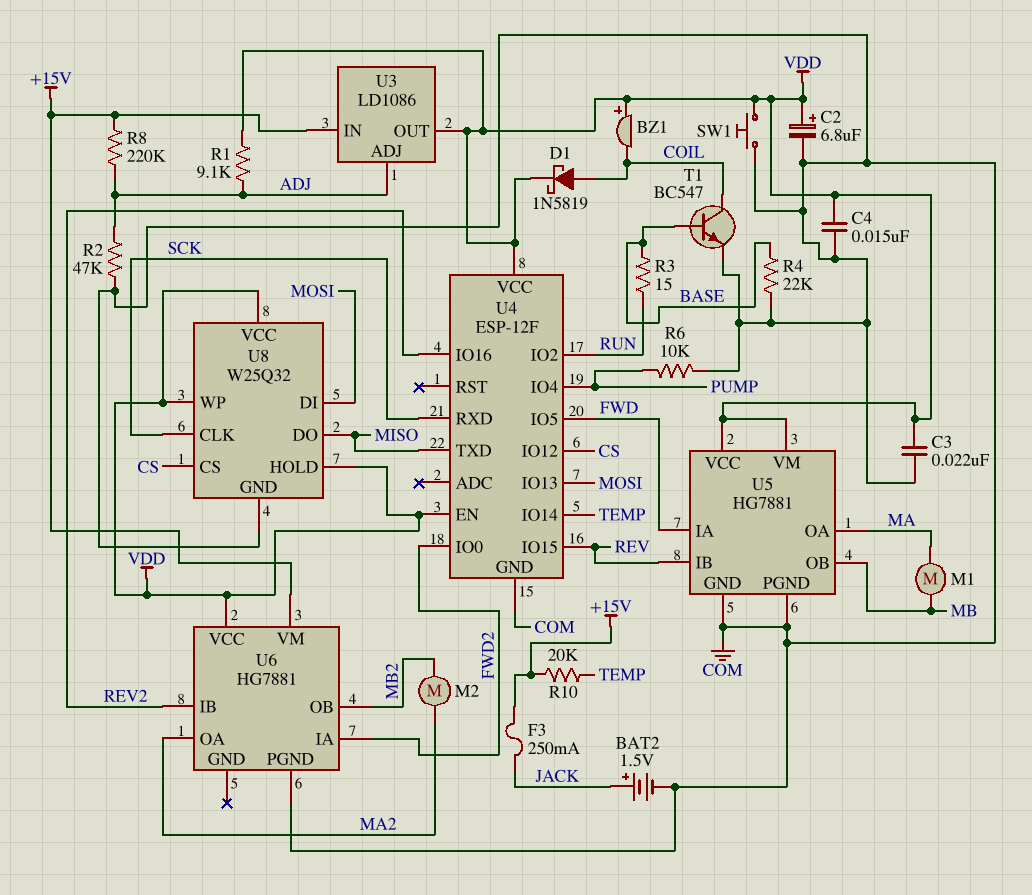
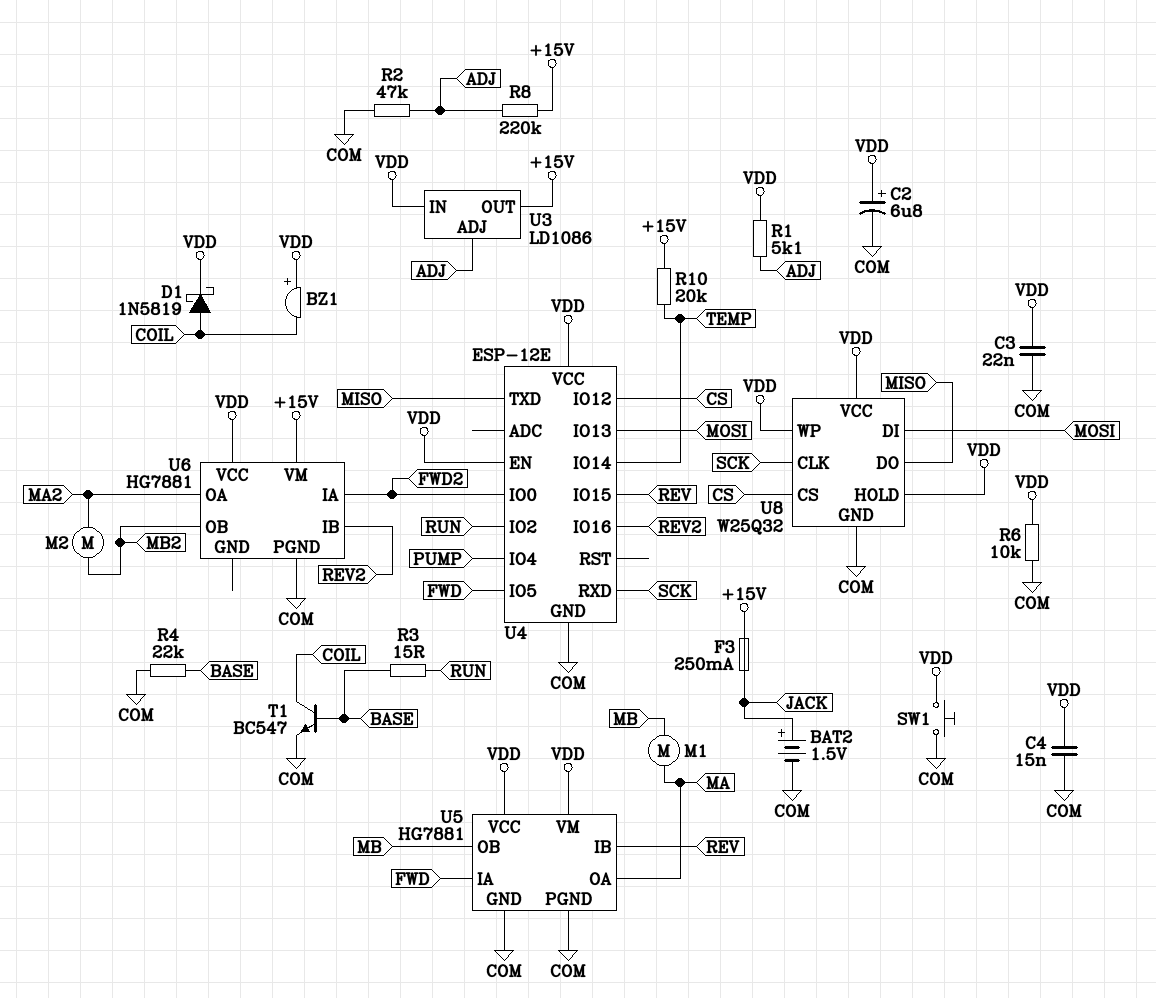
R1: 9.1k (ADJ, VDD) -> 5.1k (ADJ, VDD)
R6: 10k (COM, PUMP) -> 10k (COM, VDD)
U3 pin IN: +15V -> VDD
U3 pin OUT: VDD -> +15V
U4: ESP-12F -> ESP-12E

